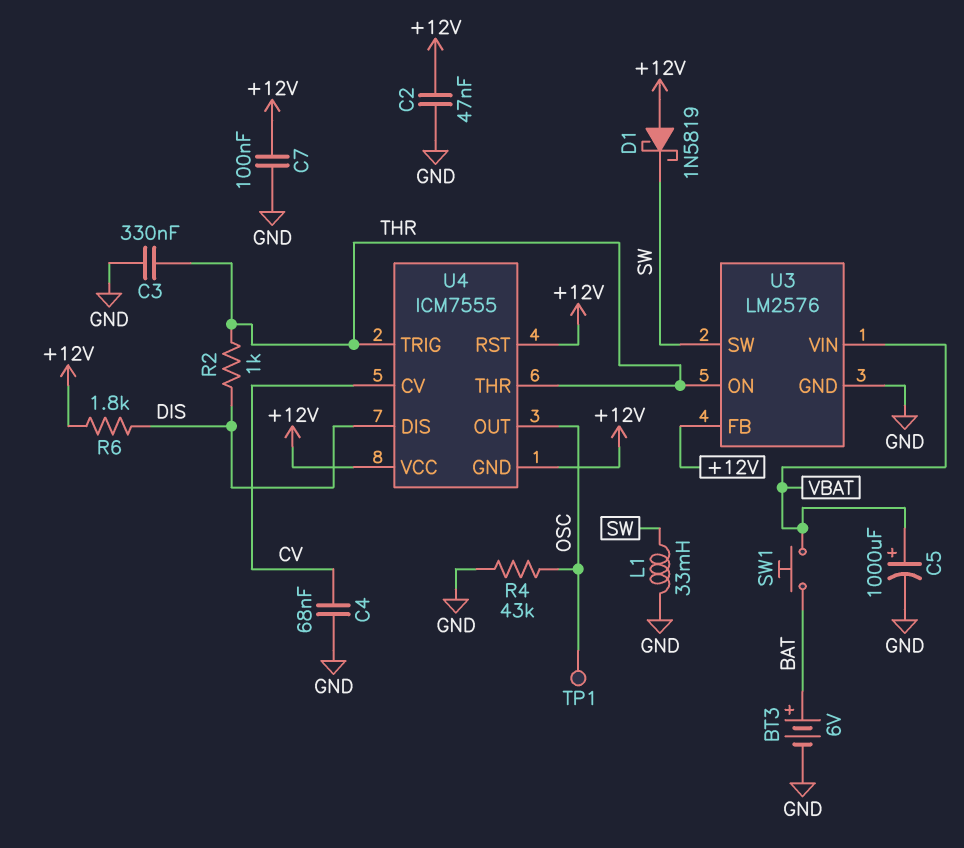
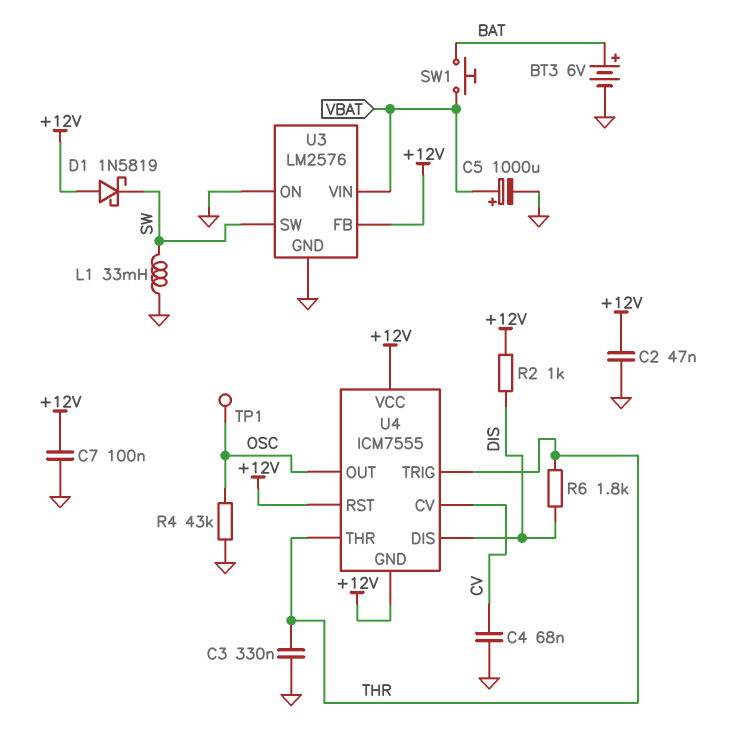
R2: 1k (DIS, THR) -> 1k (+12V, DIS)
R6: 1.8k (+12V, DIS) -> 1.8k (DIS, THR)
U3 pin ON: THR -> GND

